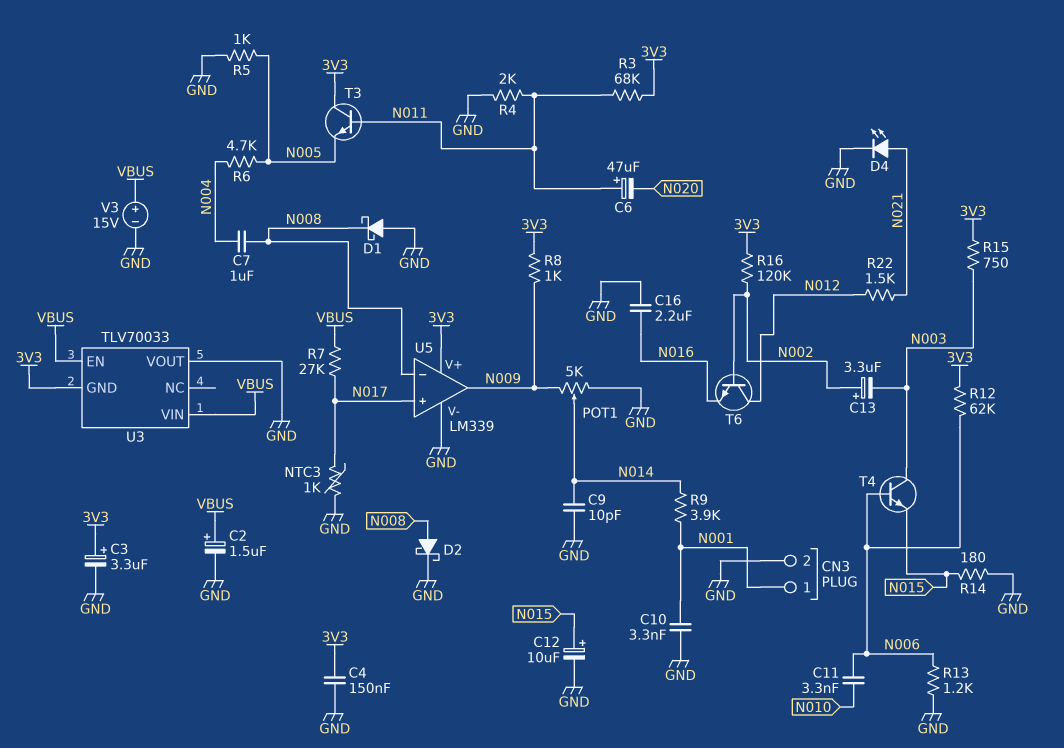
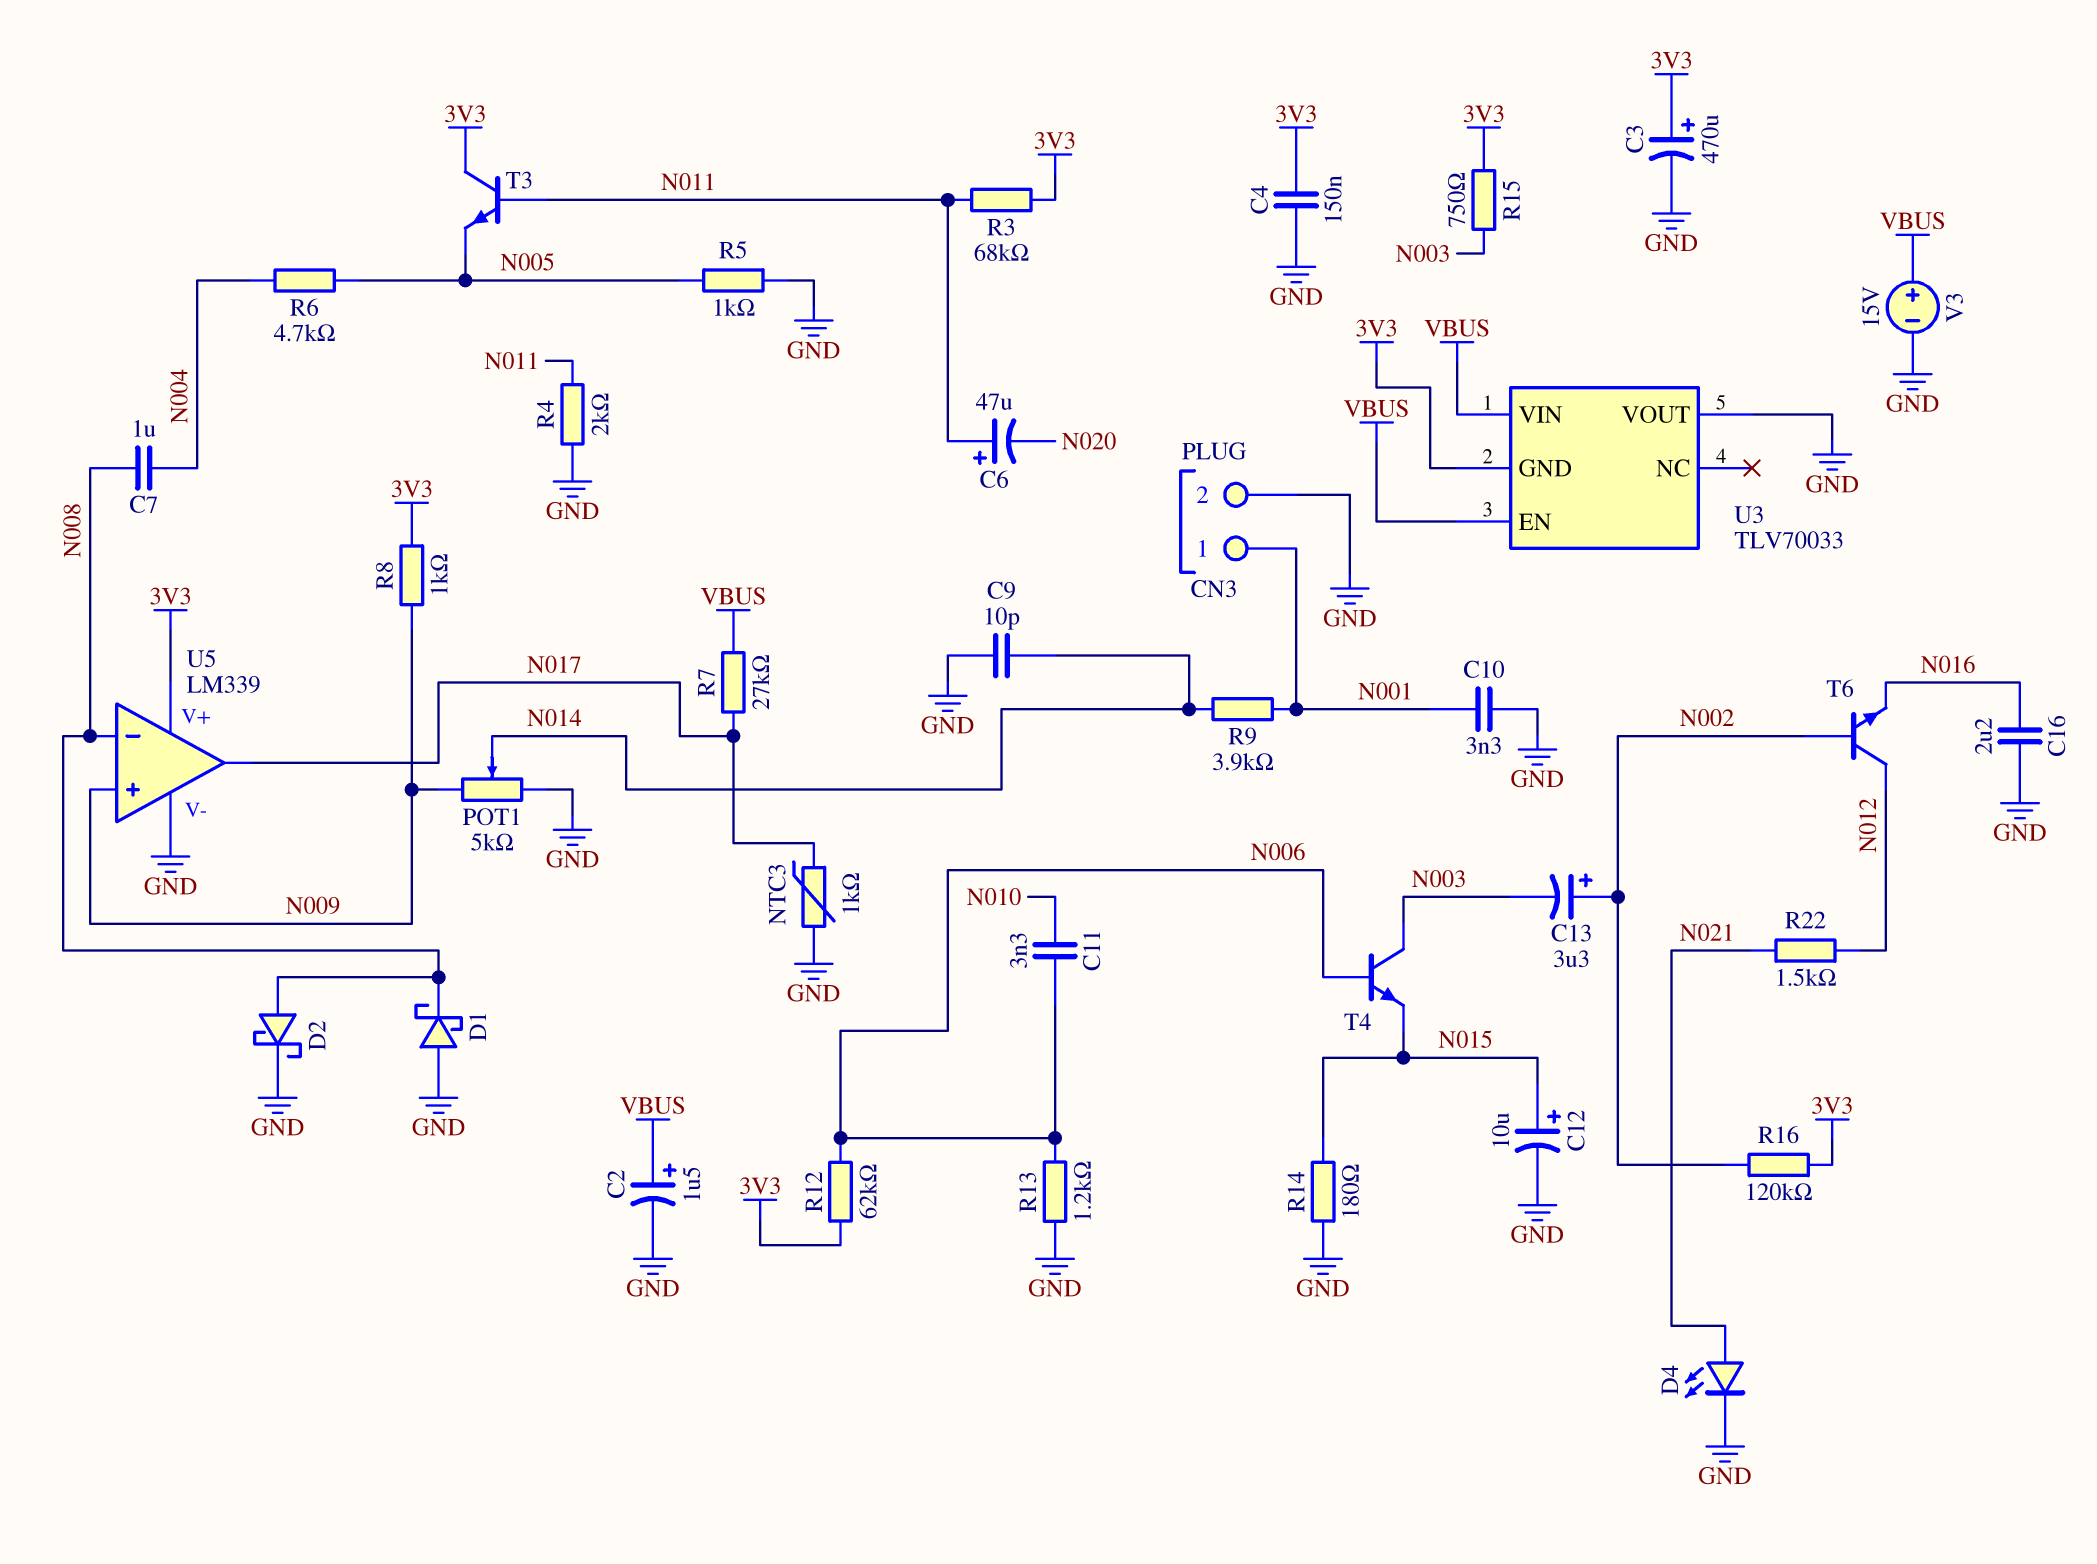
C3: 3.3uF (plus 3V3, minus GND) -> 470uF (plus 3V3, minus GND)
U5 pin in+: N017 -> N009
U5 pin out: N009 -> N017

